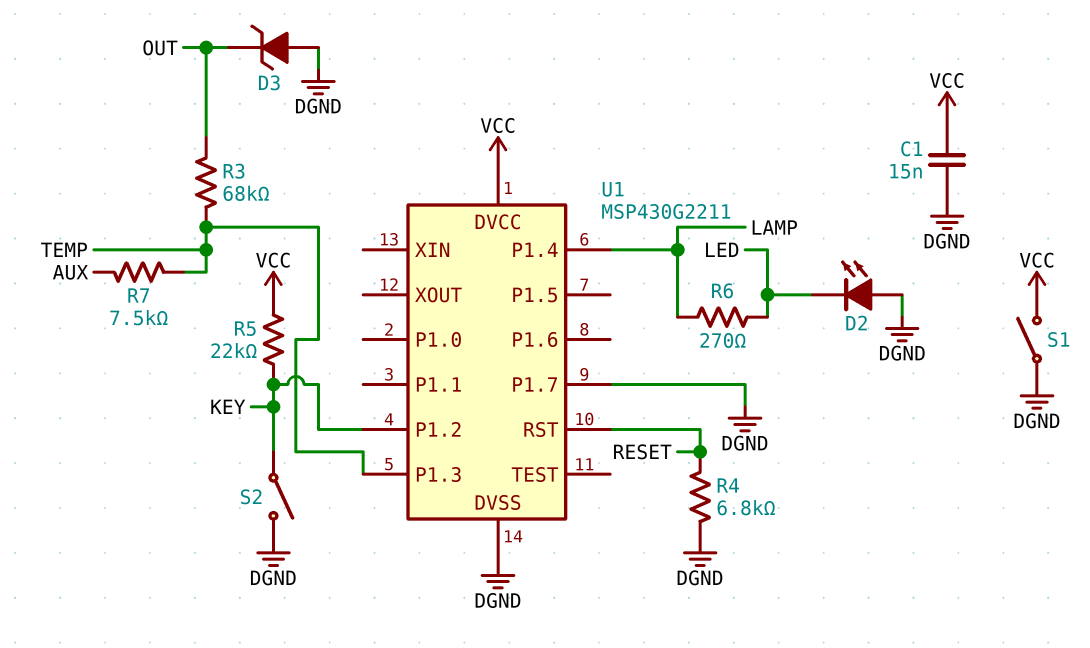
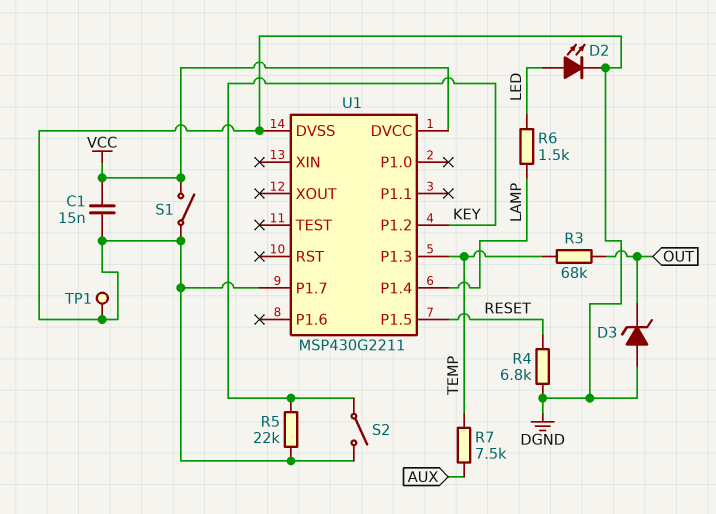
D2: LED (A DGND, K LED) -> LED (A LED, K DGND)
R5: 22k (KEY, VCC) -> 22k (DGND, KEY)
R6: 270 (LAMP, LED) -> 1.5k (LAMP, LED)
TP1: none -> test point (DGND)
U1 pin P1.5: none -> RESET
U1 pin RST: RESET -> none

